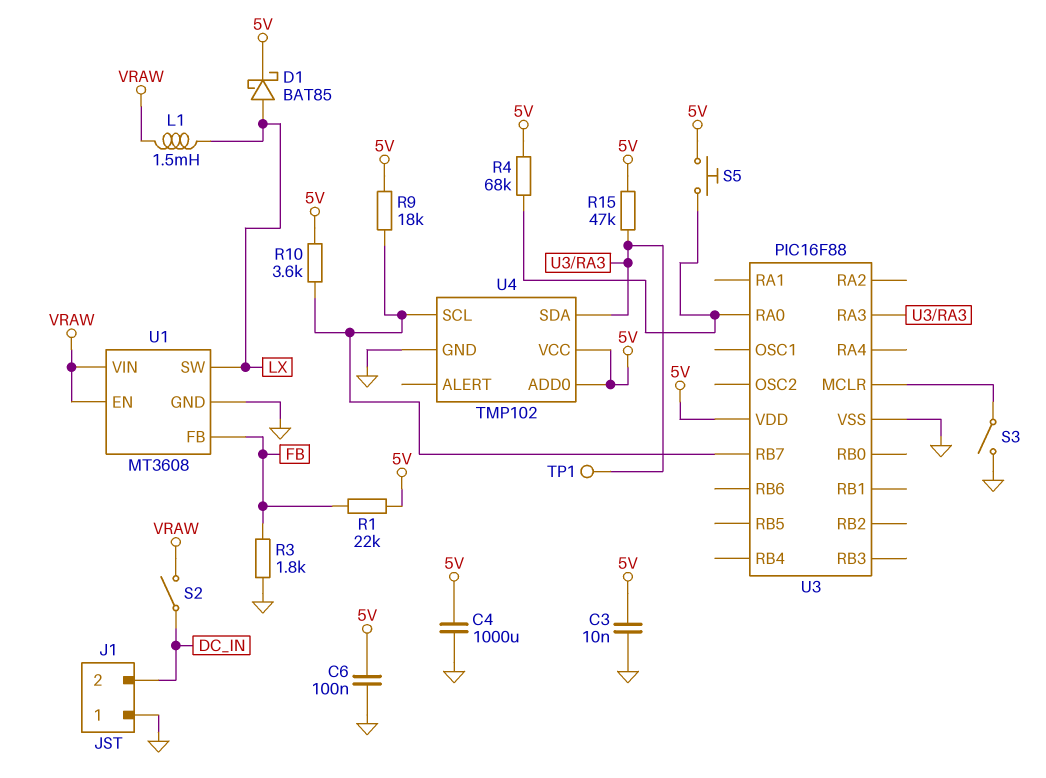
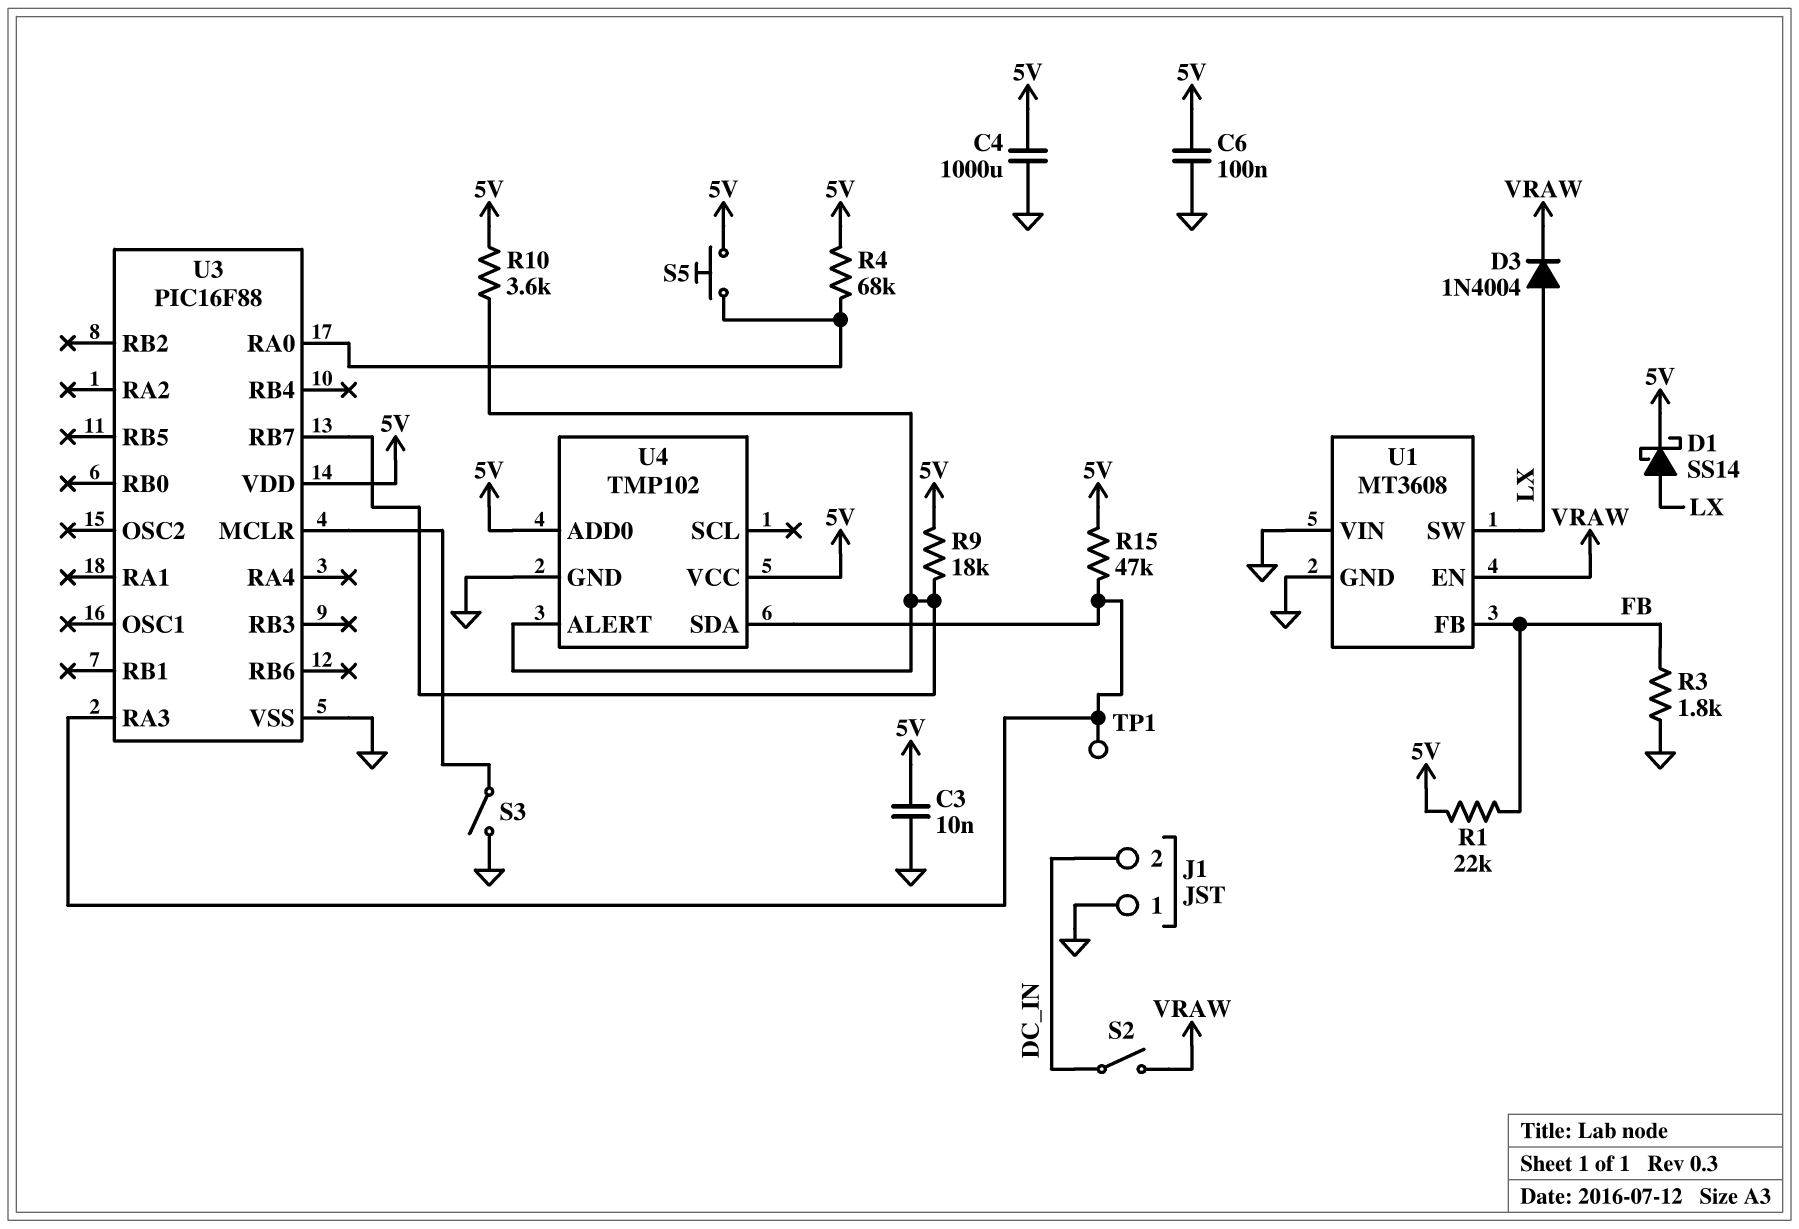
D1: schottky BAT85 (A LX, K 5V) -> schottky SS14 (A LX, K 5V)
D3: none -> diode 1N4004 (A LX, K VRAW)
L1: 1.5mH (LX, VRAW) -> none
U1 pin VIN: VRAW -> GND
U4 pin ALERT: none -> U3/RB7
U4 pin SCL: U3/RB7 -> none

